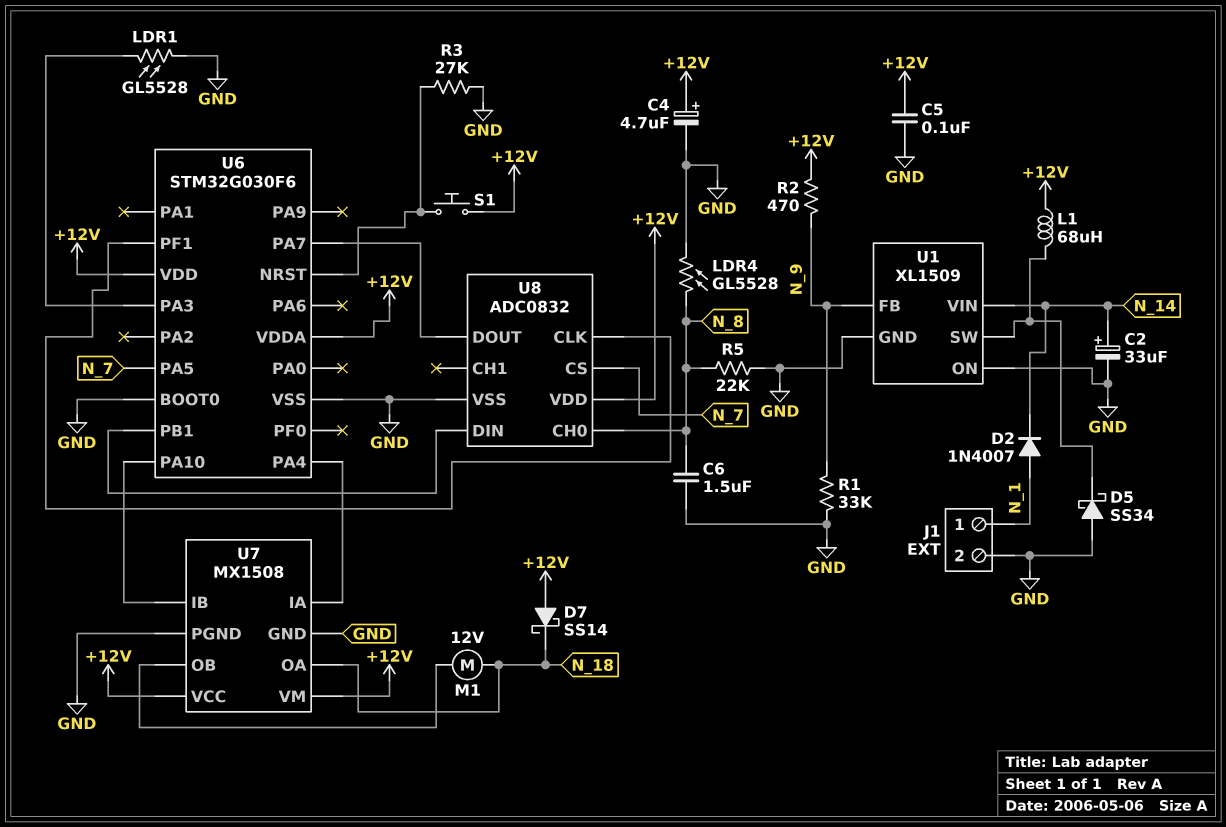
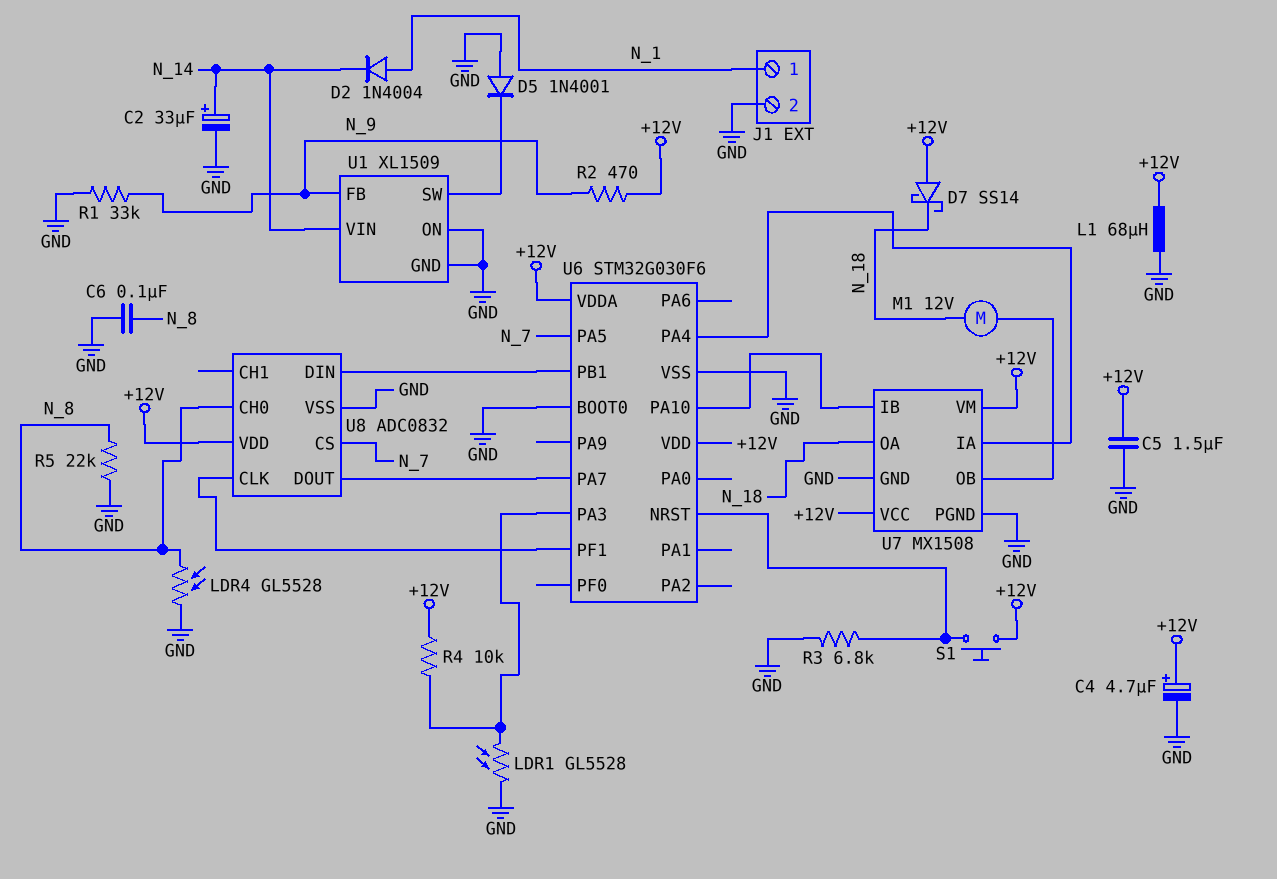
C5: 100nF (+12V, GND) -> 1.5uF (+12V, GND)
C6: 1.5uF (GND, N_8) -> 100nF (GND, N_8)
D2: diode 1N4007 (A N_1, K N_14) -> diode 1N4004 (A N_1, K N_14)
D5: schottky SS34 (A GND, K U1/SW) -> diode 1N4001 (A GND, K U1/SW)
L1: 68uH (+12V, U1/SW) -> 68uH (+12V, GND)
R3: 27k (GND, U6/NRST) -> 6.8k (GND, U6/NRST)
R4: none -> 10k (+12V, U6/PA3)

